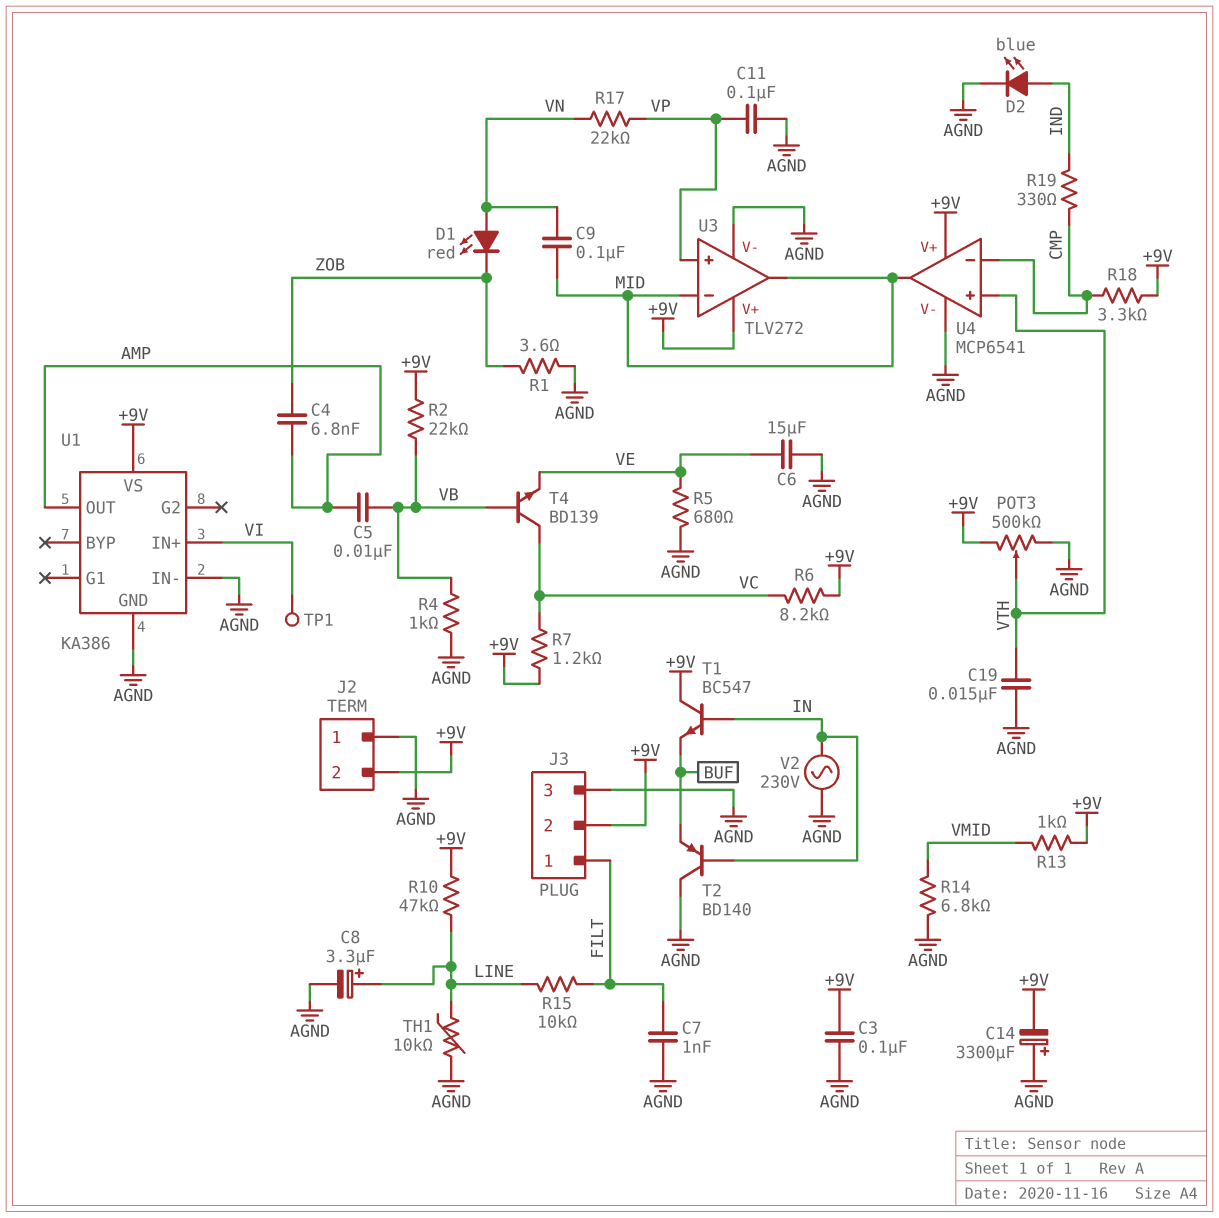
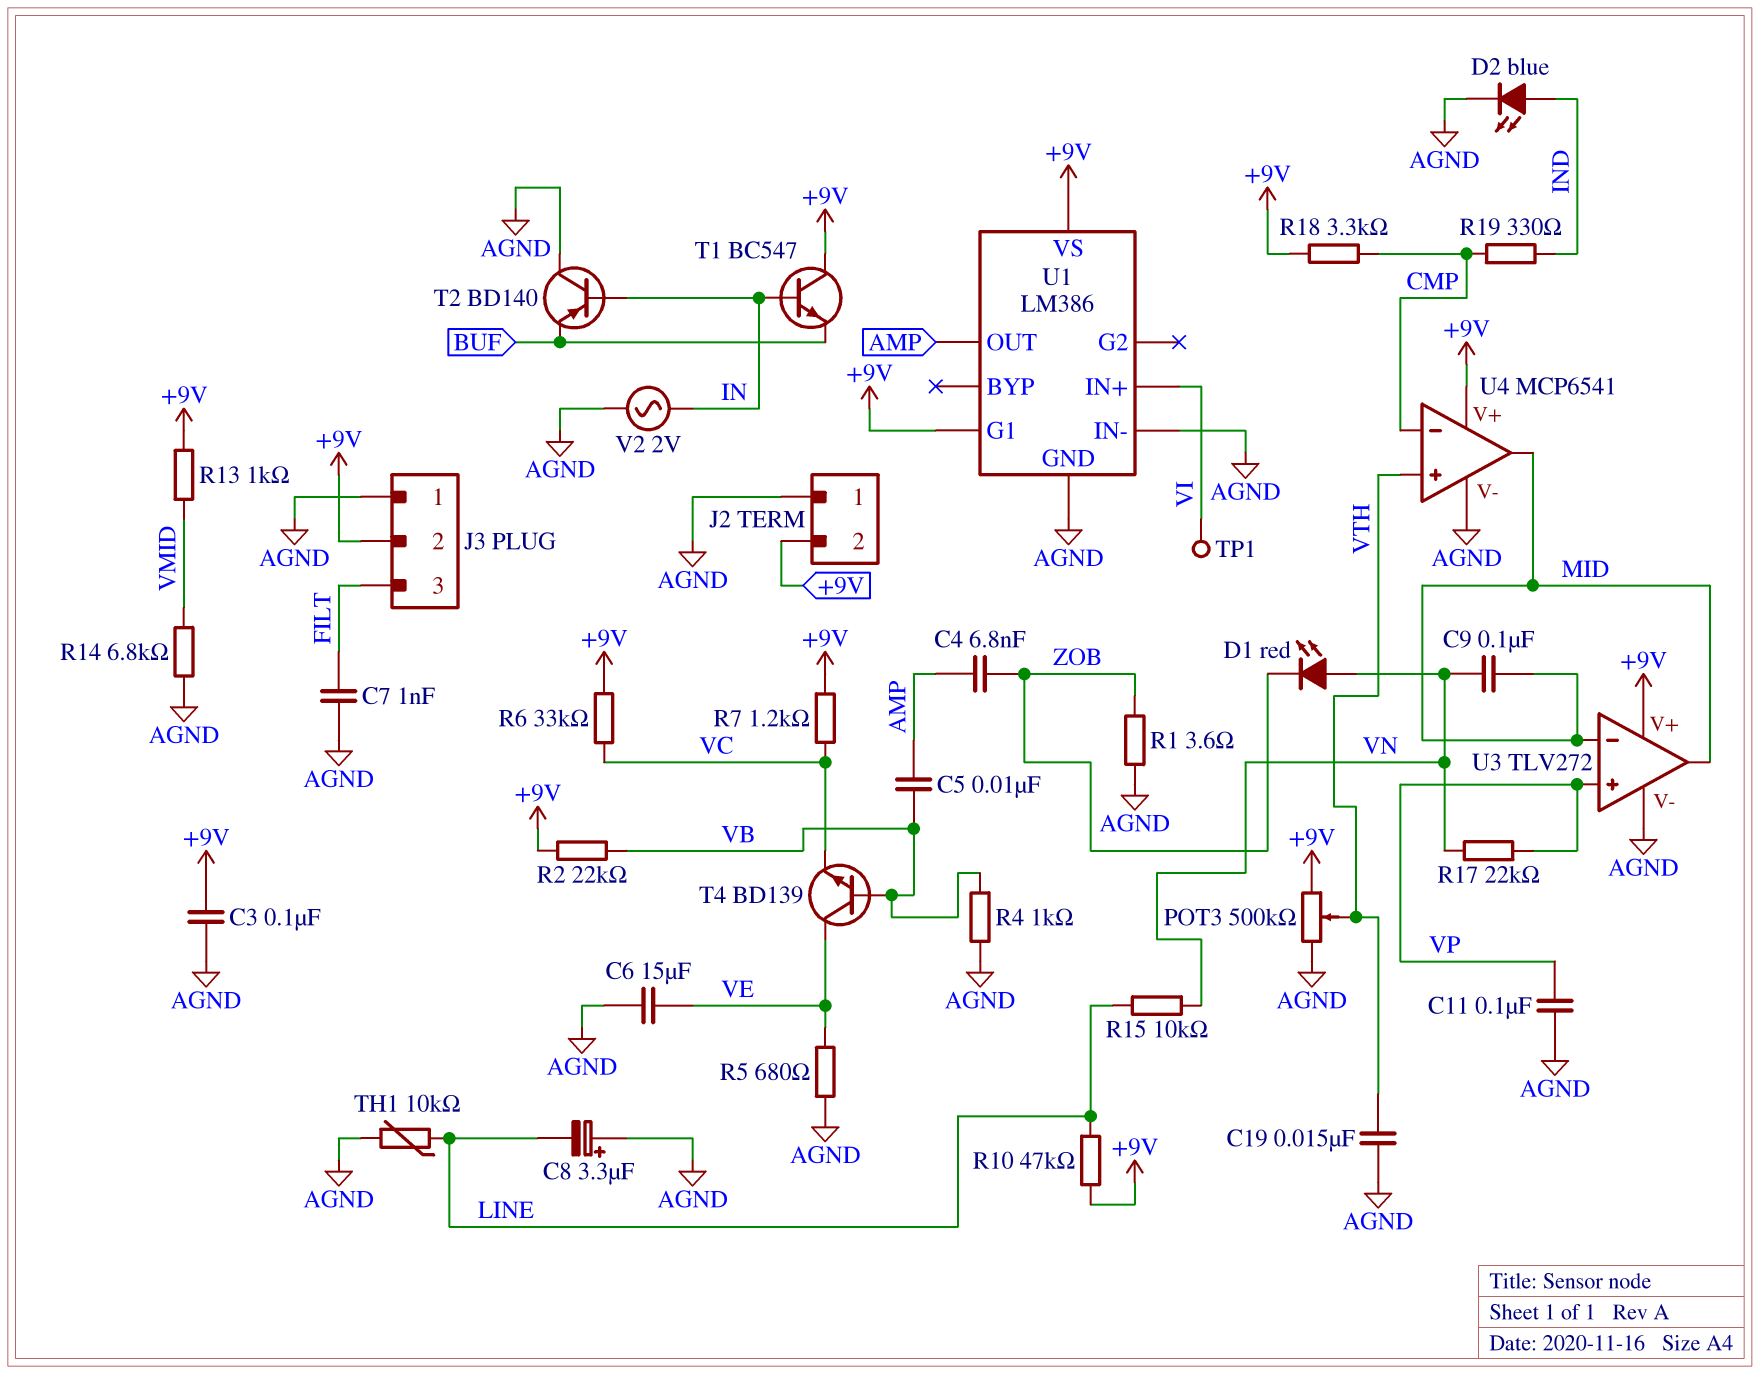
C8: 3.3uF (plus LINE, minus AGND) -> 3.3uF (plus AGND, minus LINE)
C14: 3300uF (plus AGND, minus +9V) -> none
J3 pin 1: FILT -> AGND
J3 pin 3: AGND -> FILT
R6: 8.2k (+9V, VC) -> 33k (+9V, VC)
R15: 10k (FILT, LINE) -> 10k (LINE, VN)
T4: NPN BD139 (B VB, C VC, E VE) -> NPN BD139 (B VB, C VE, E VC)
U1: KA386 -> LM386
U1 pin G1: none -> +9V
V2: AC 230V (AGND, IN) -> AC 2V (AGND, IN)

